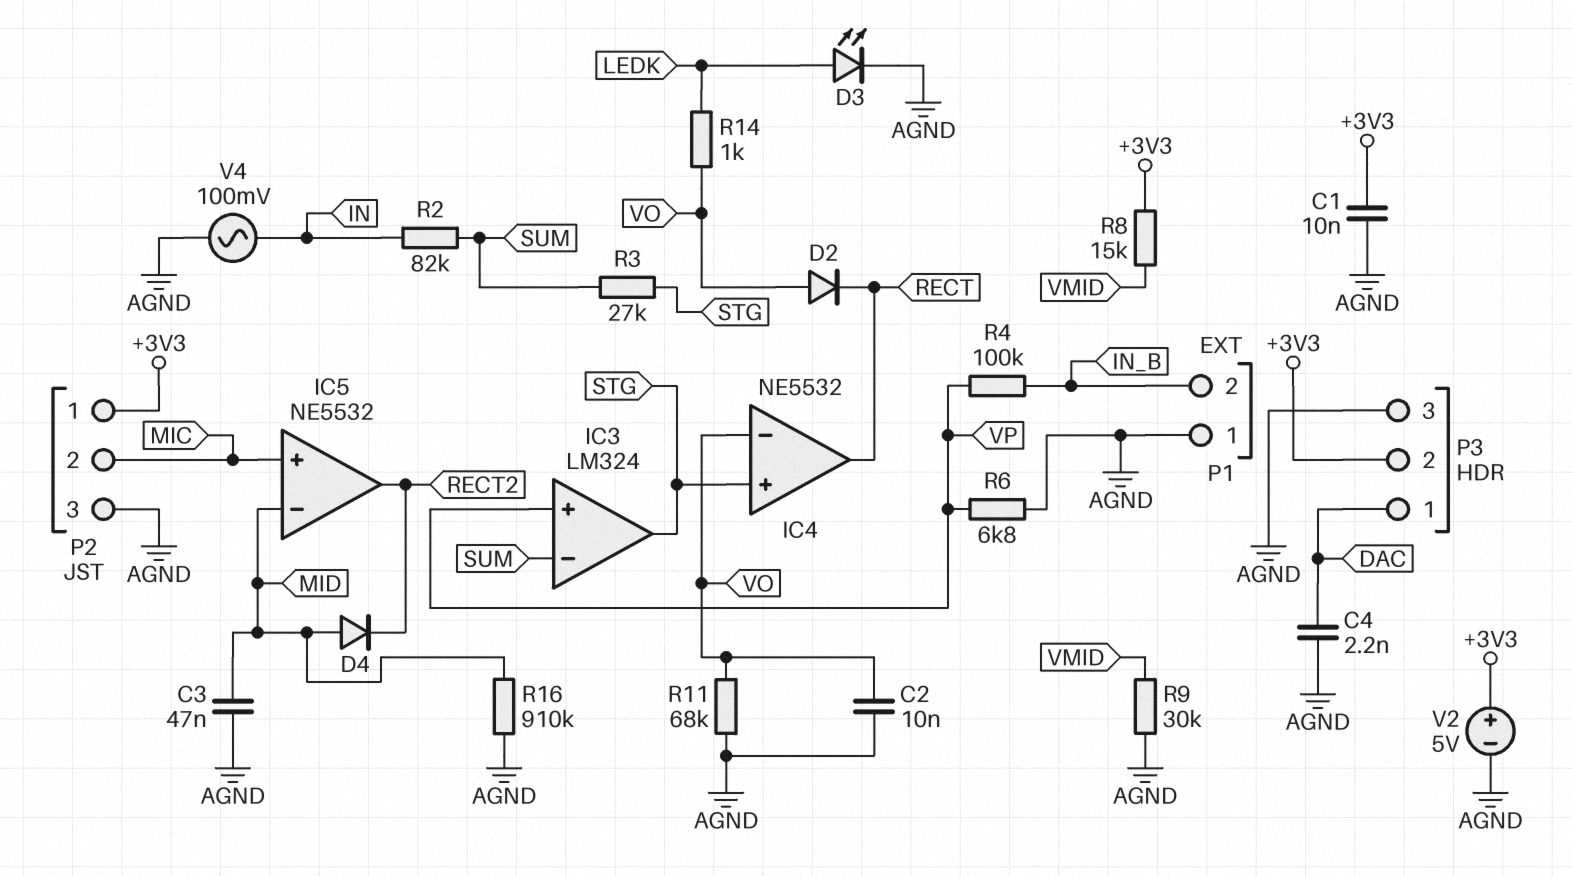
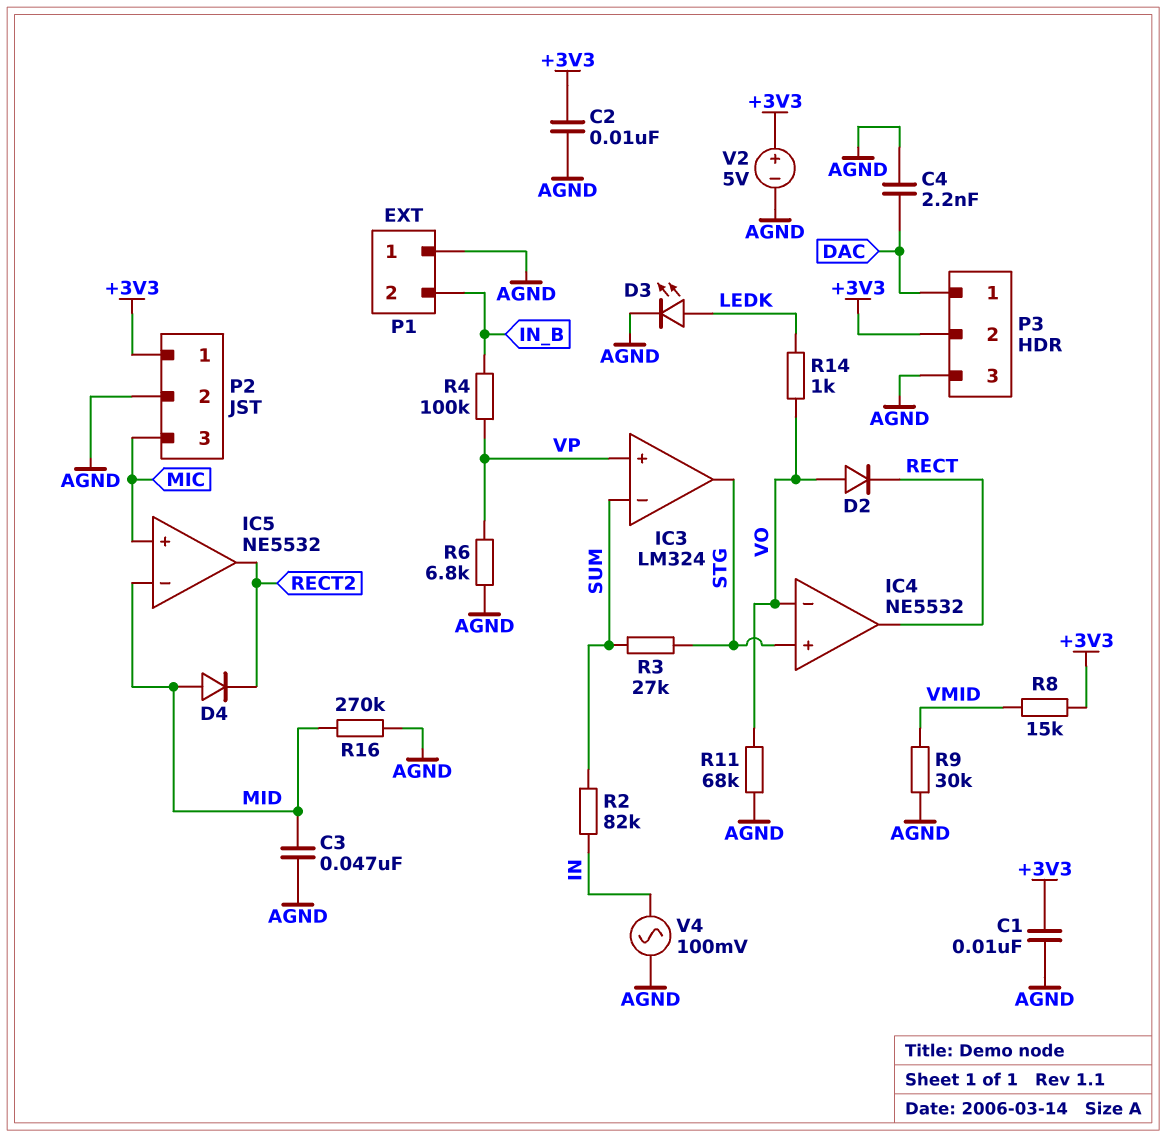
C2: 10nF (AGND, VO) -> 10nF (+3V3, AGND)
P2 pin 2: MIC -> AGND
P2 pin 3: AGND -> MIC
R16: 910k (AGND, MID) -> 270k (AGND, MID)

